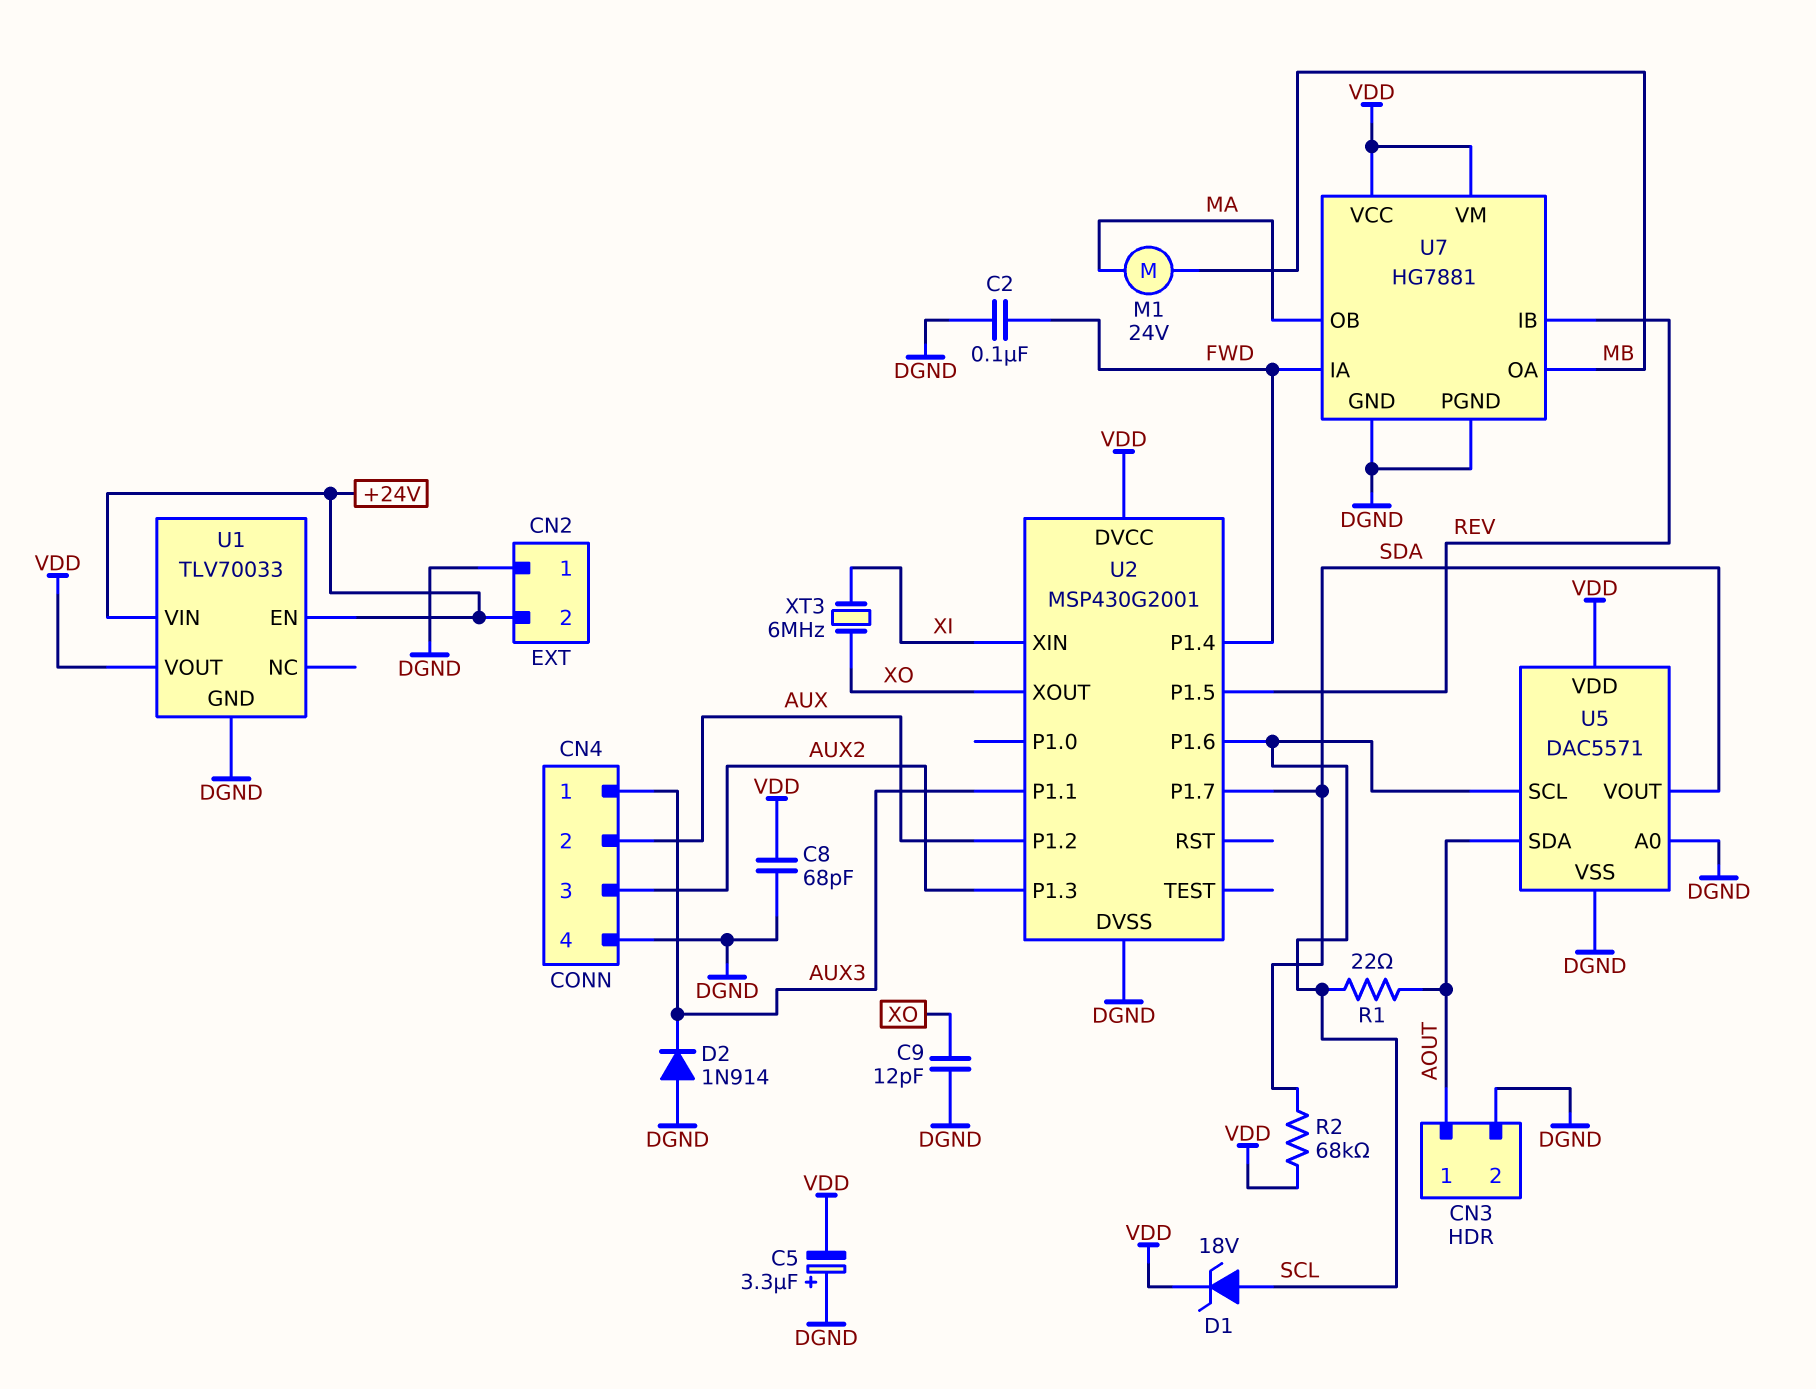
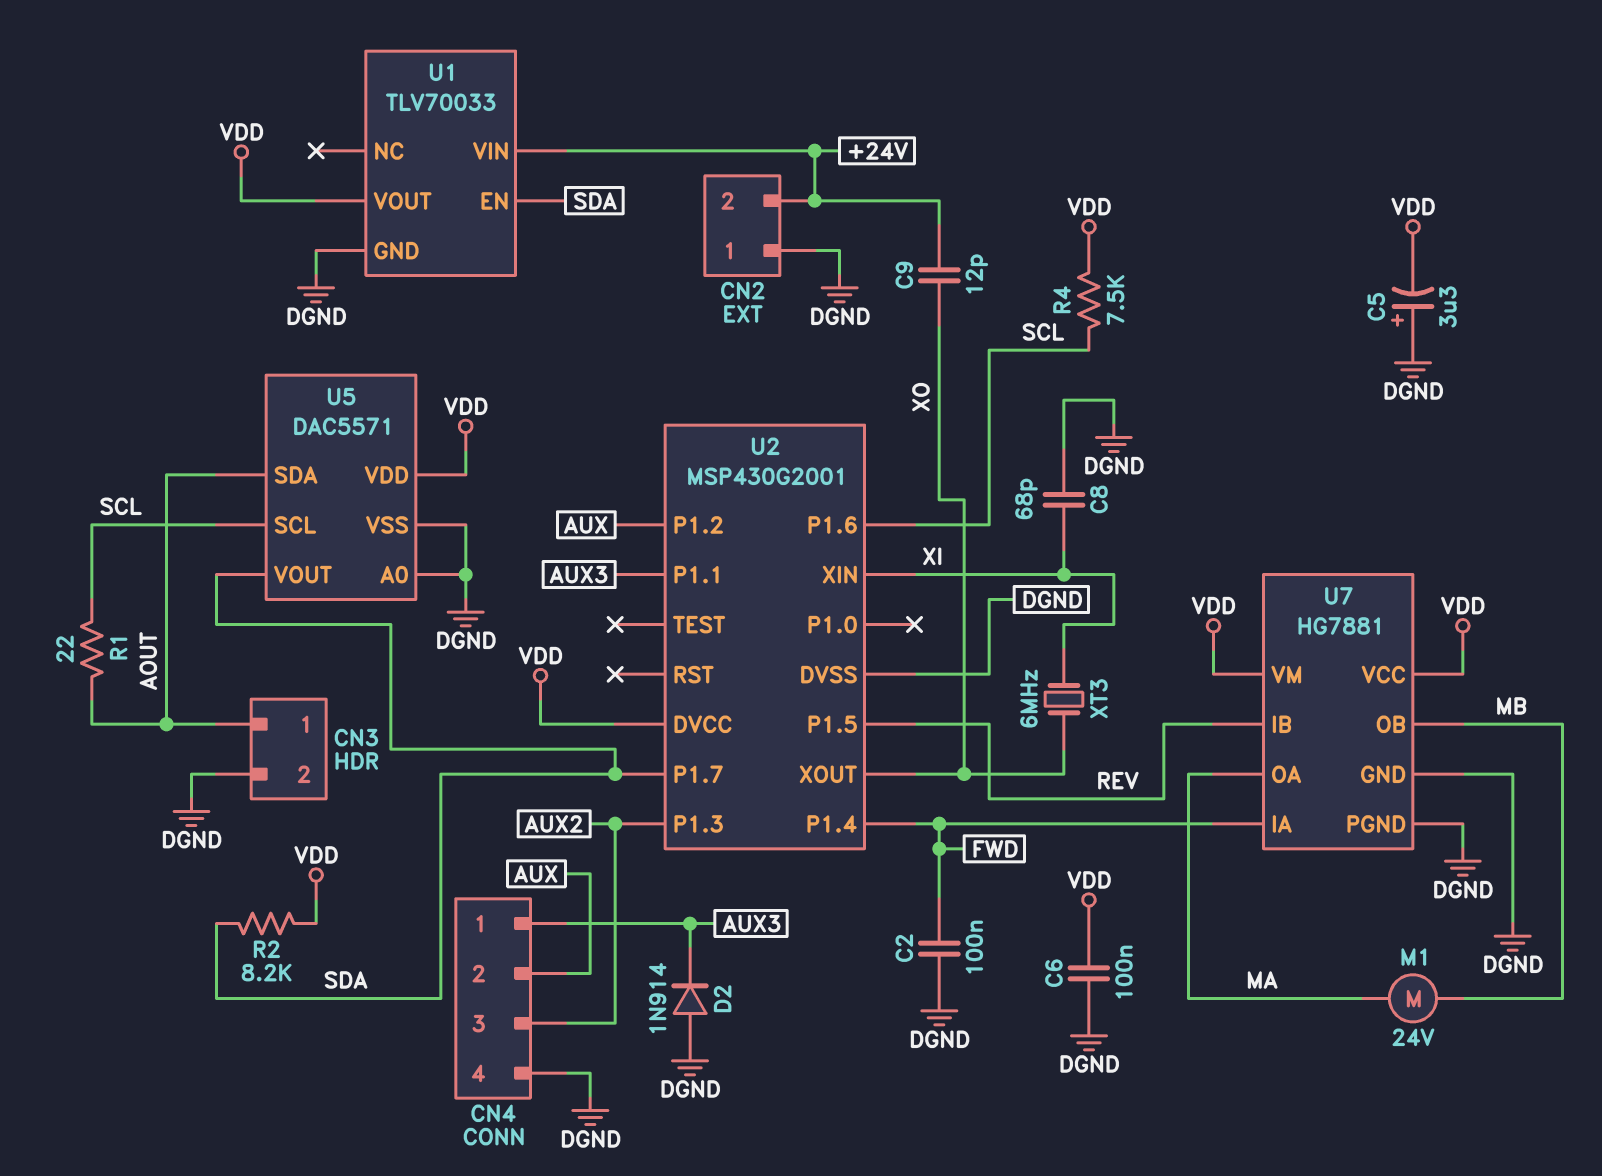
C6: none -> 100nF (DGND, VDD)
C8: 68pF (DGND, VDD) -> 68pF (DGND, XI)
C9: 12pF (DGND, XO) -> 12pF (+24V, XO)
D1: zener 18V (A SCL, K VDD) -> none
R2: 68k (SDA, VDD) -> 8.2k (SDA, VDD)
R4: none -> 7.5k (SCL, VDD)
U1 pin EN: +24V -> SDA
U7 pin OA: MB -> MA
U7 pin OB: MA -> MB

